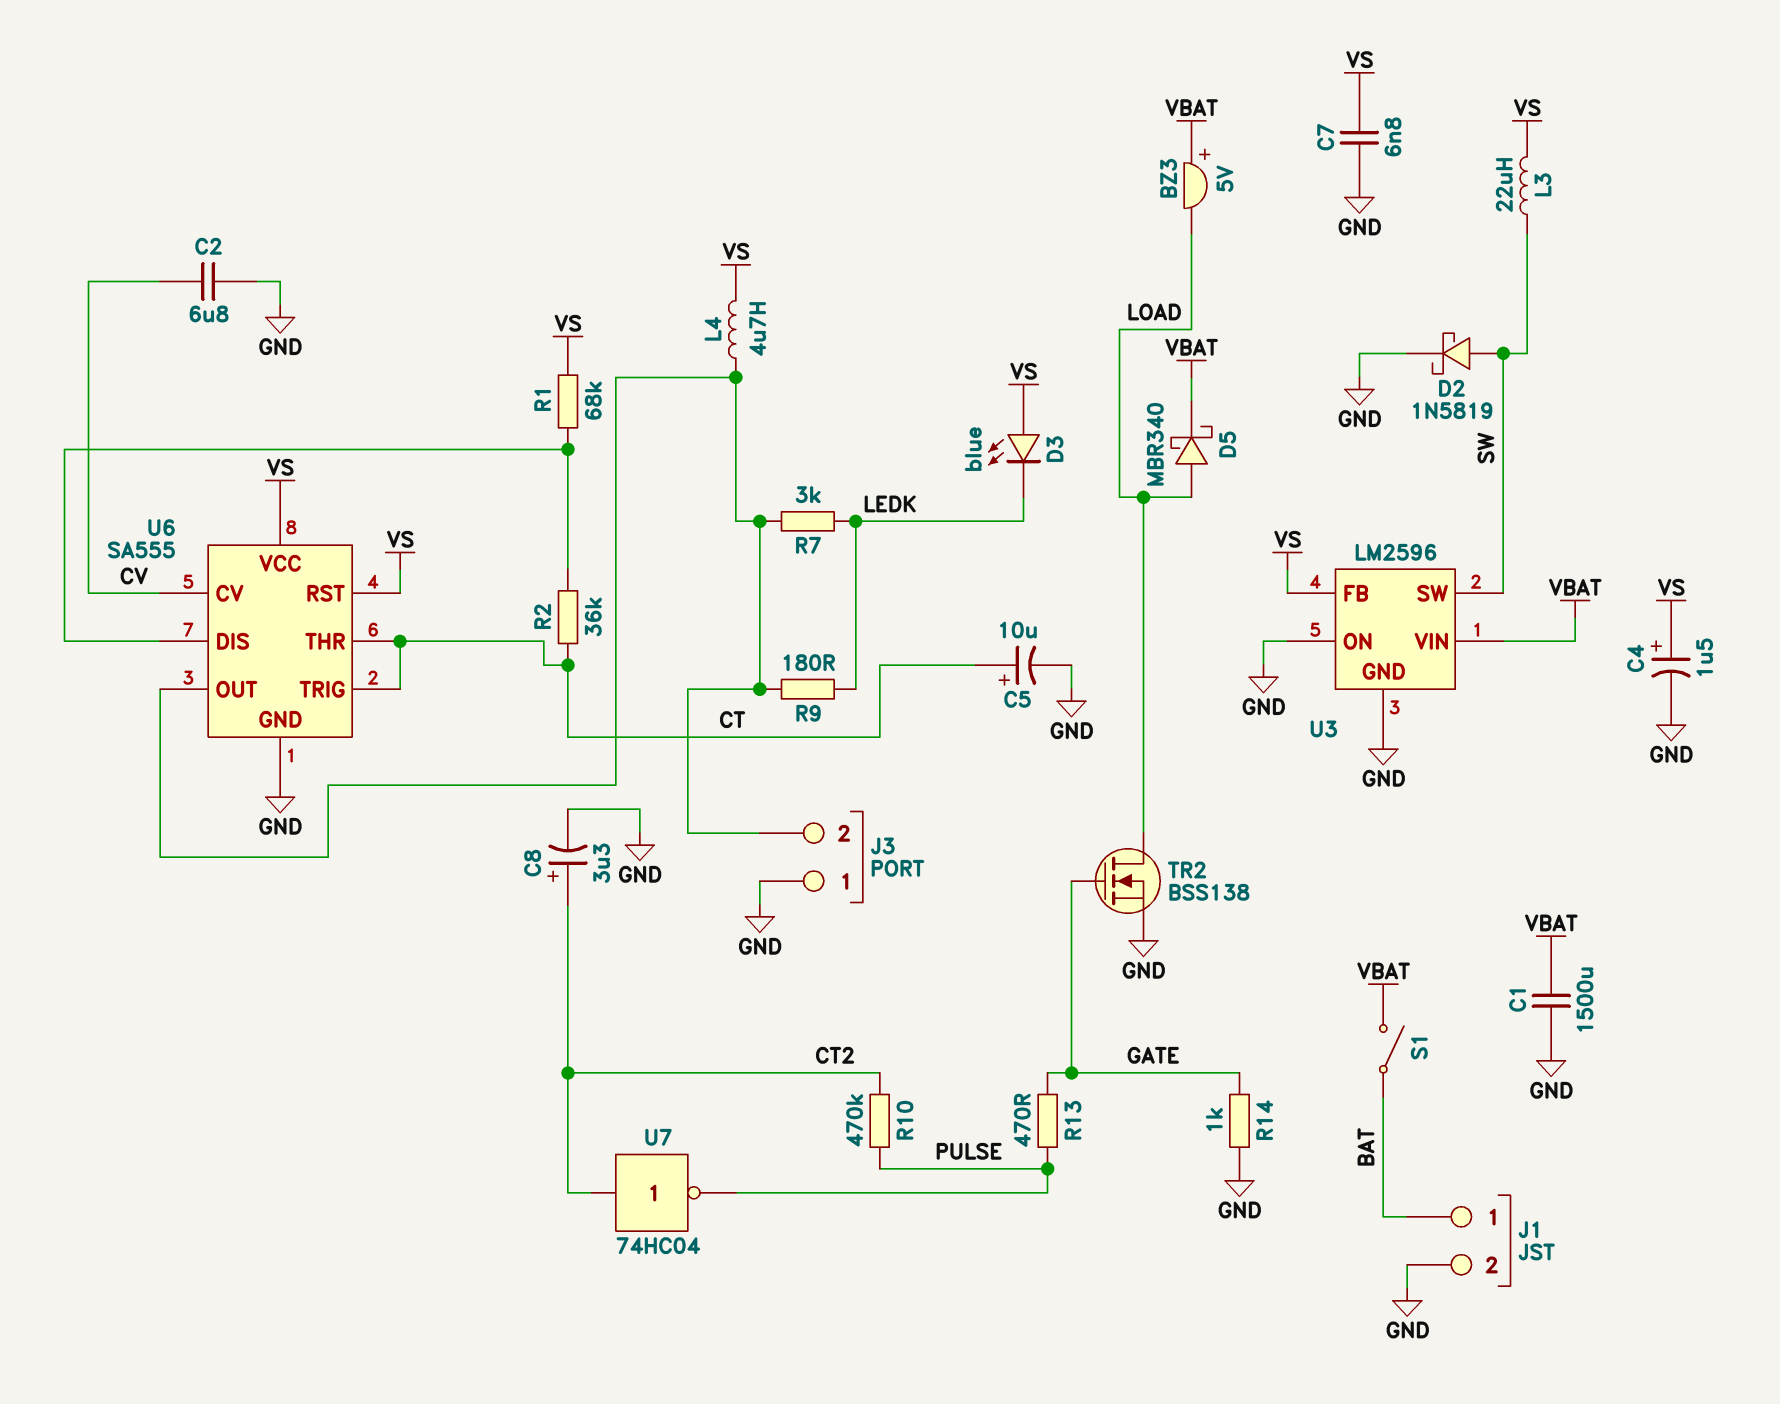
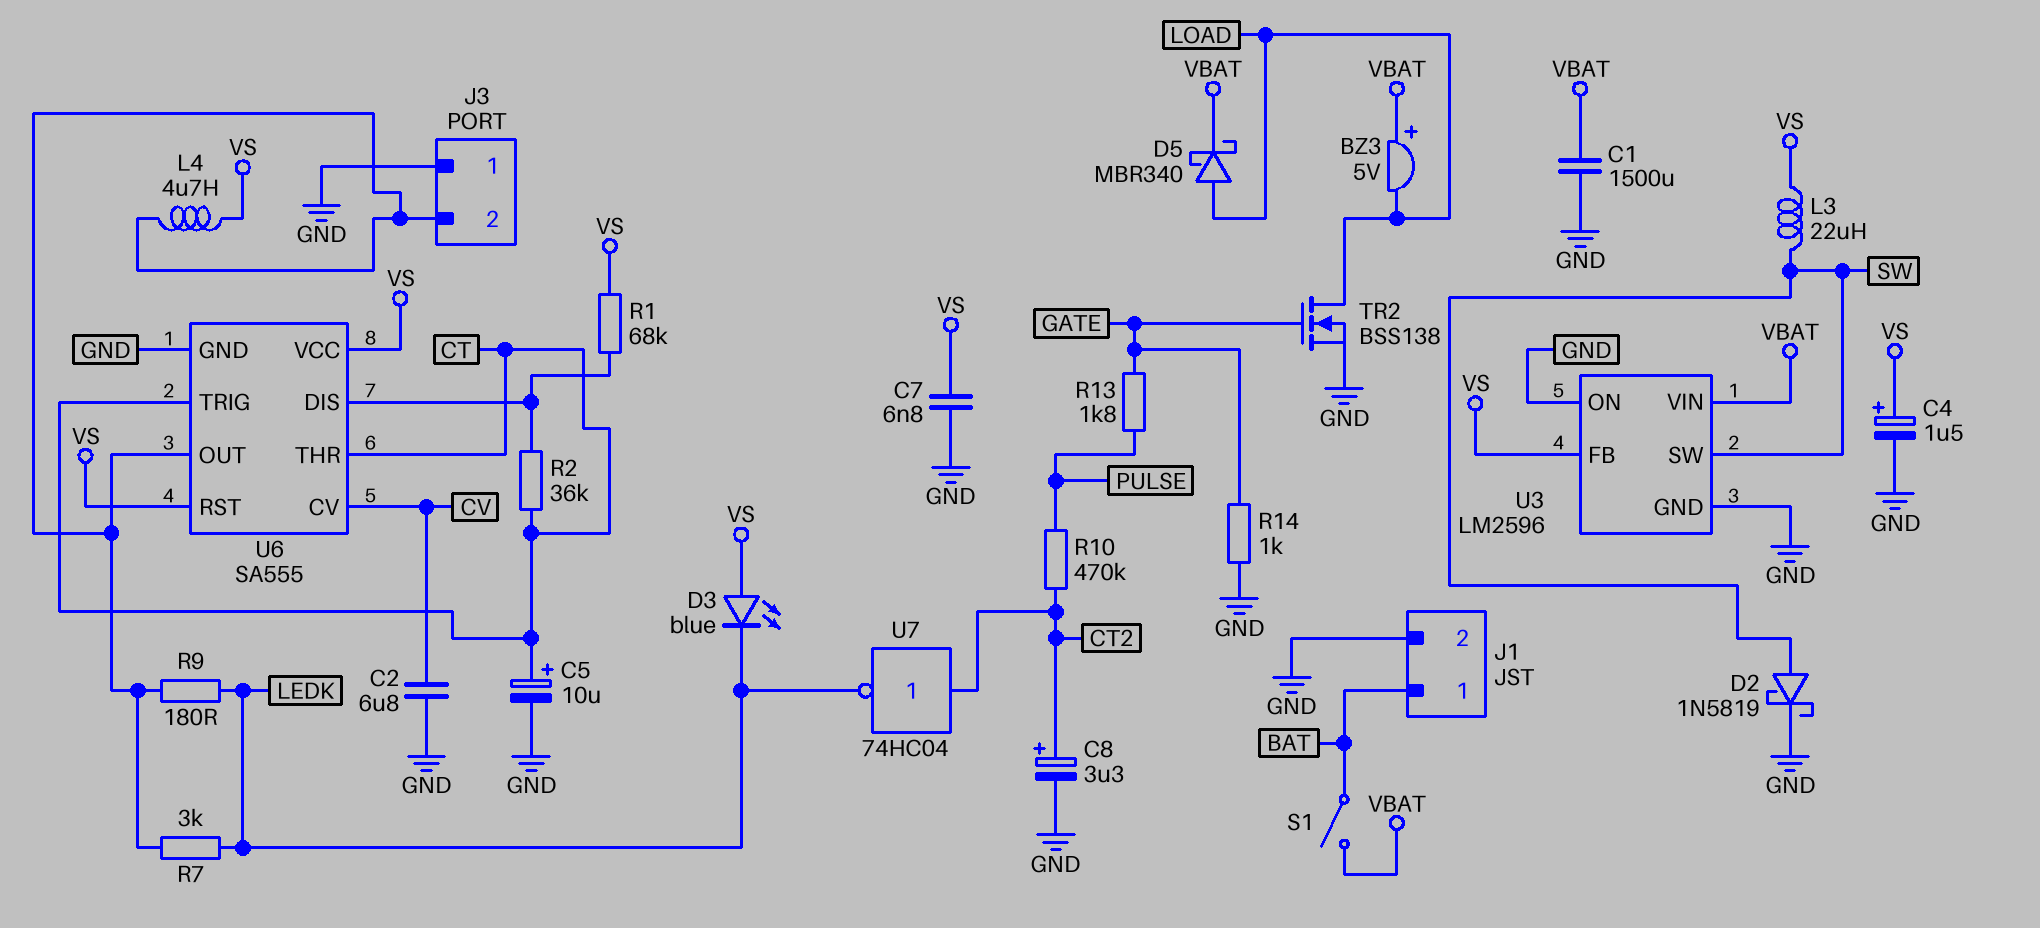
R13: 470 (GATE, PULSE) -> 1.8k (GATE, PULSE)
U7: NOT 74HC04 (in CT2, out PULSE) -> NOT 74HC04 (in CT2, out LEDK)

